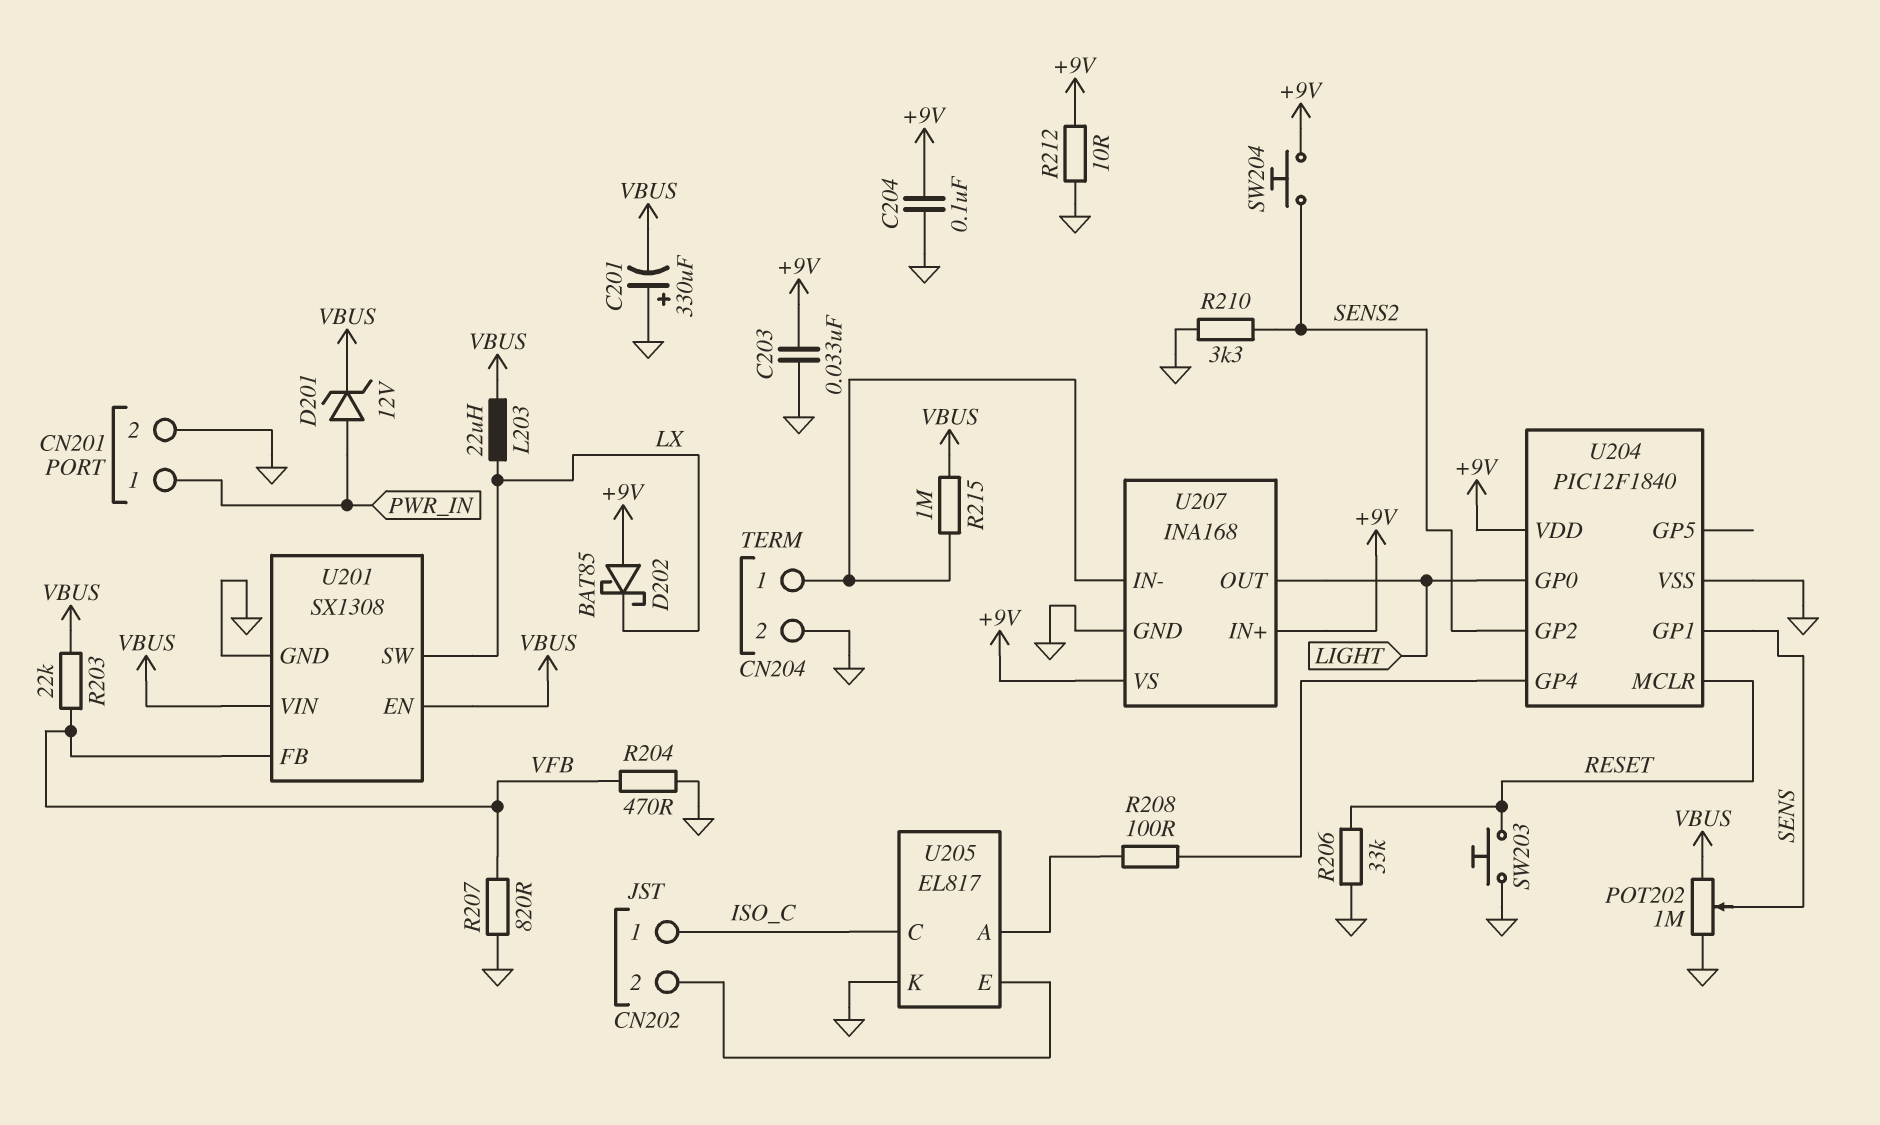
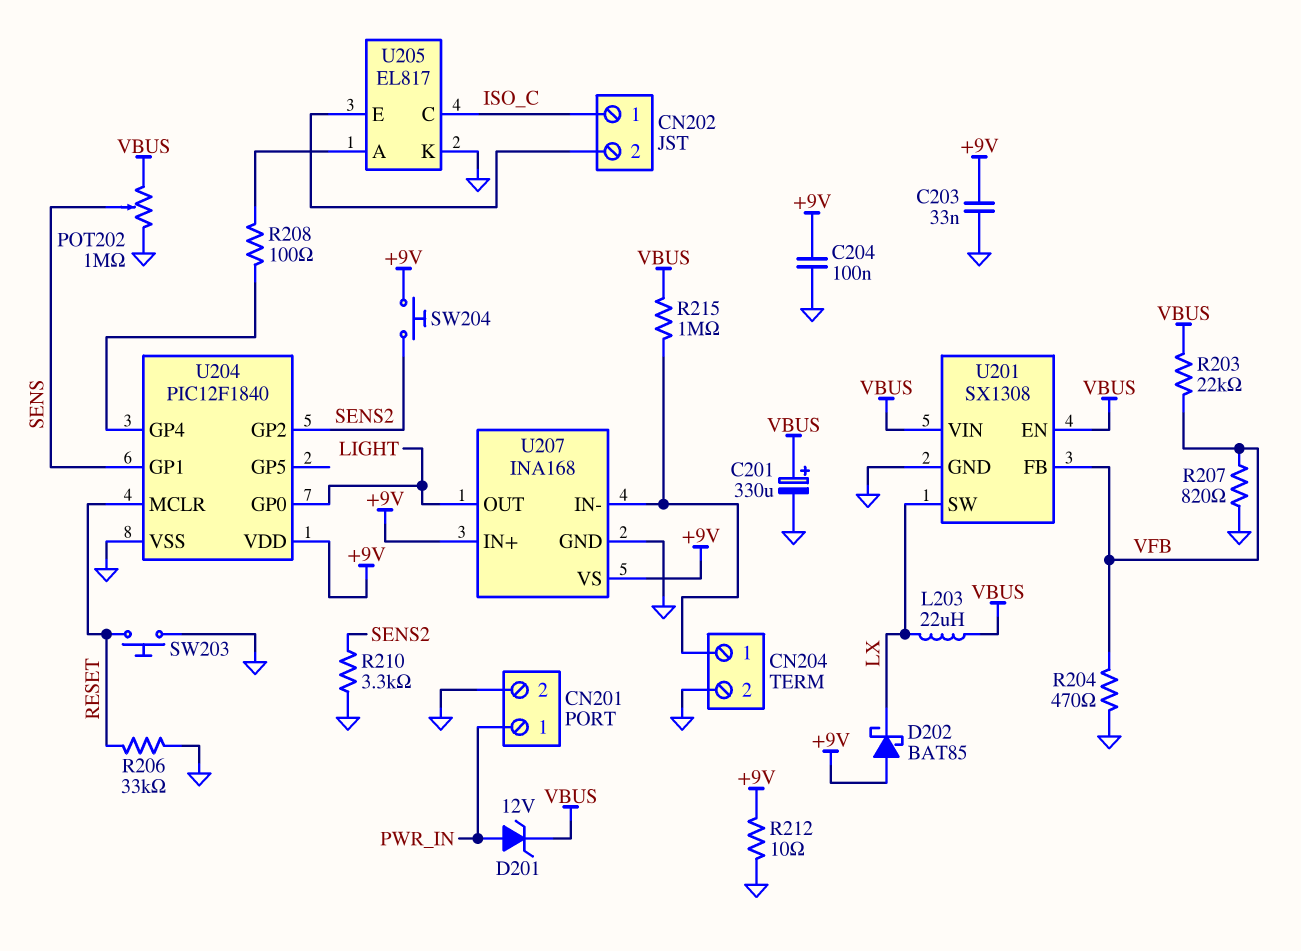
C201: 330uF (plus GND, minus VBUS) -> 330uF (plus VBUS, minus GND)

